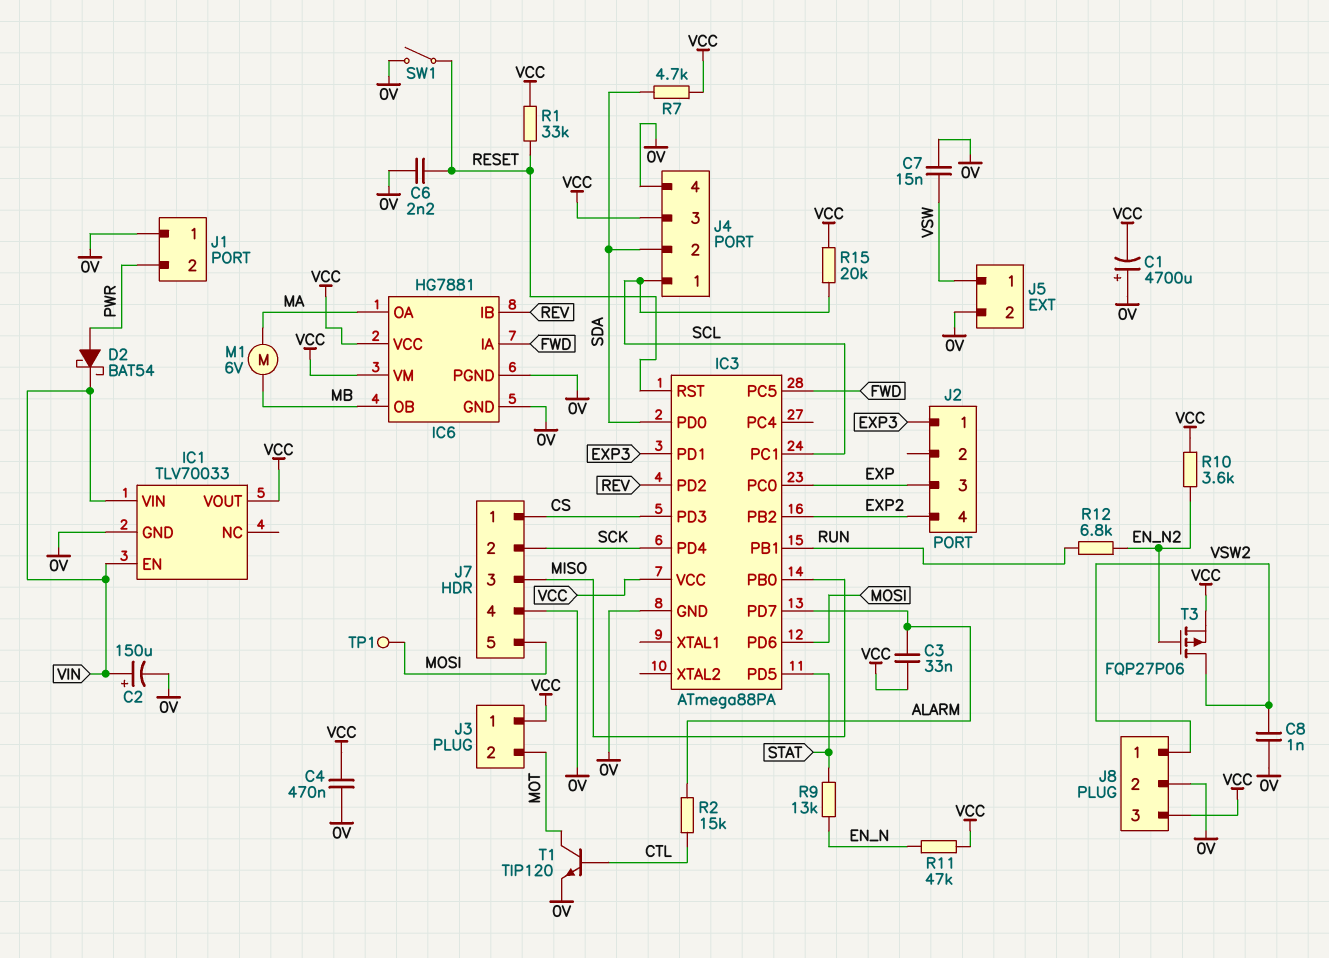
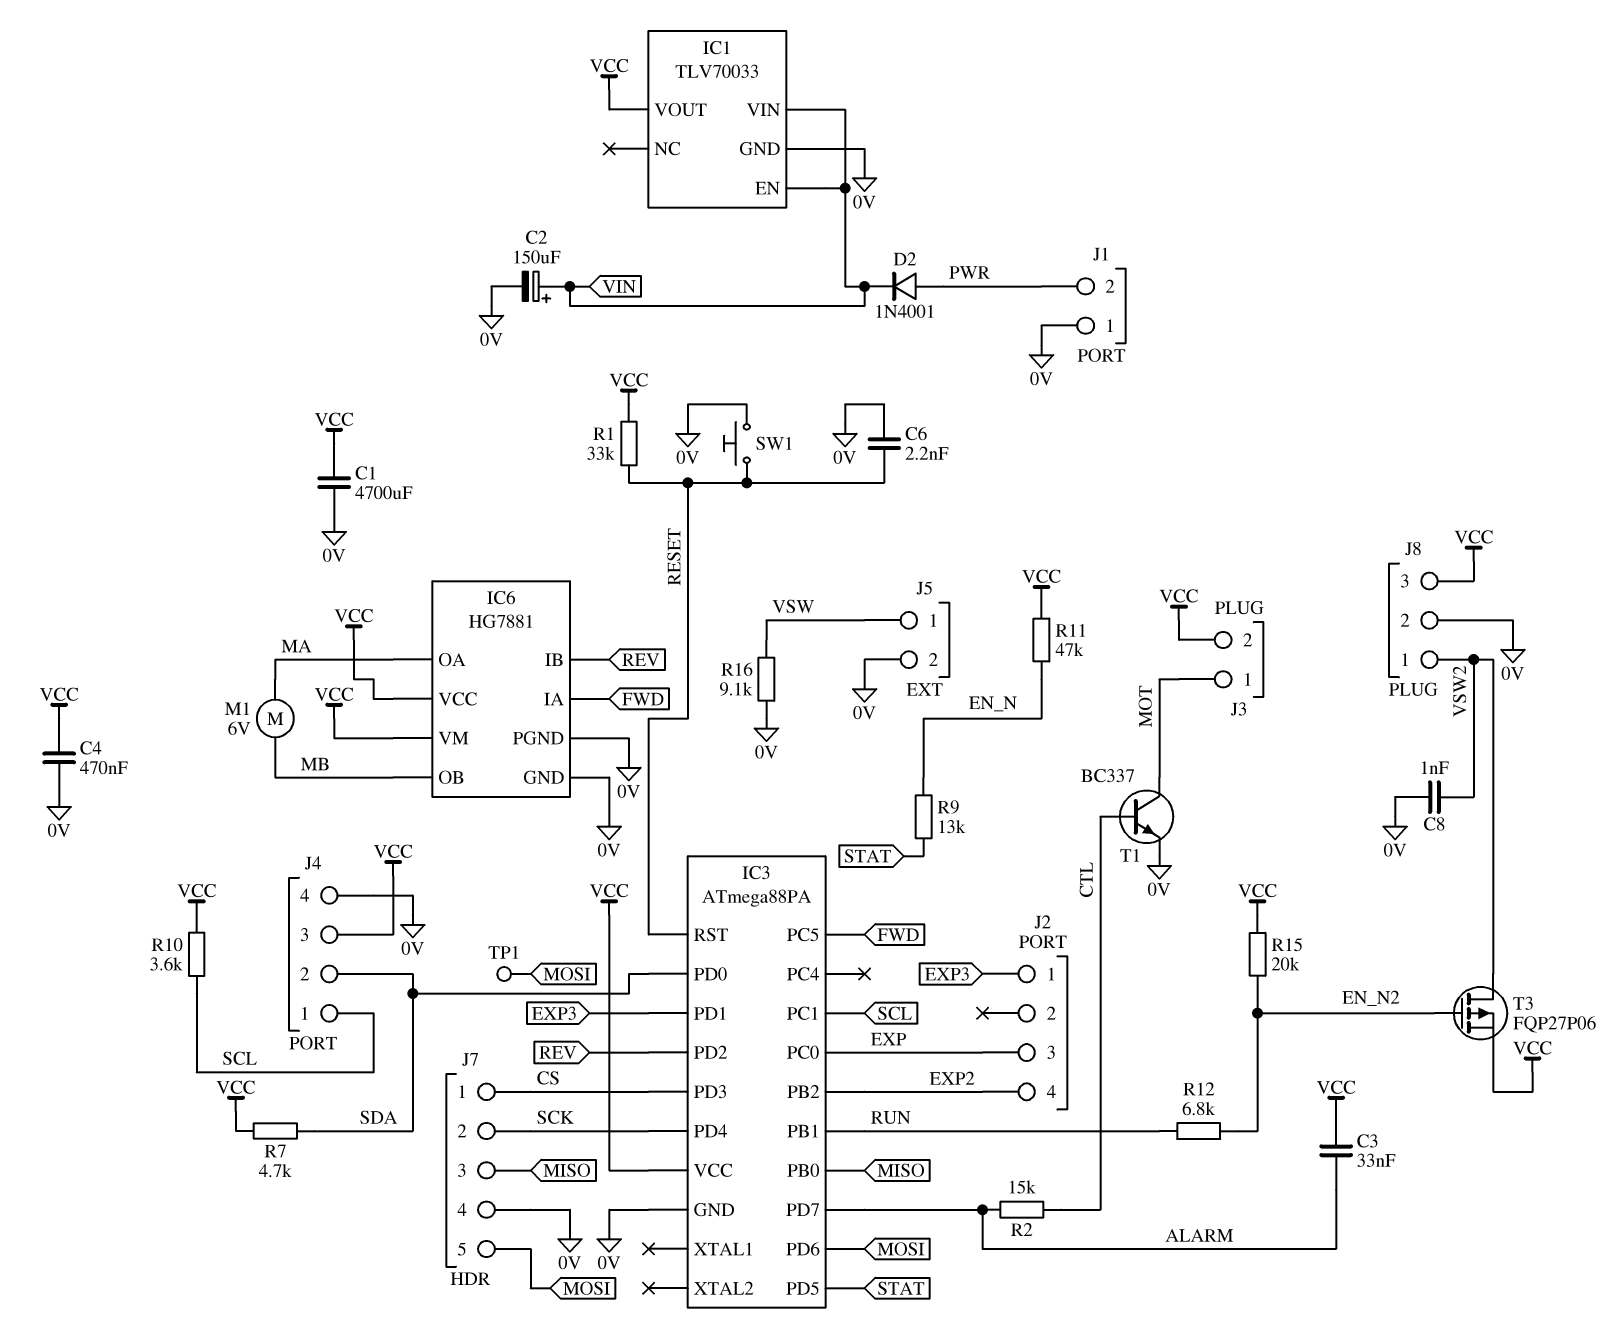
C1: 4700uF (plus 0V, minus VCC) -> 4700uF (0V, VCC)
C7: 15nF (0V, VSW) -> none
D2: schottky BAT54 (A PWR, K VIN) -> diode 1N4001 (A PWR, K VIN)
J3 pin 1: VCC -> MOT
J3 pin 2: MOT -> VCC
R10: 3.6k (EN_N2, VCC) -> 3.6k (SCL, VCC)
R15: 20k (SCL, VCC) -> 20k (EN_N2, VCC)
R16: none -> 9.1k (0V, VSW)
SW1: switch (0V, RESET) -> button (0V, RESET)
T1: NPN TIP120 (B CTL, C MOT, E 0V) -> NPN BC337 (B CTL, C MOT, E 0V)

